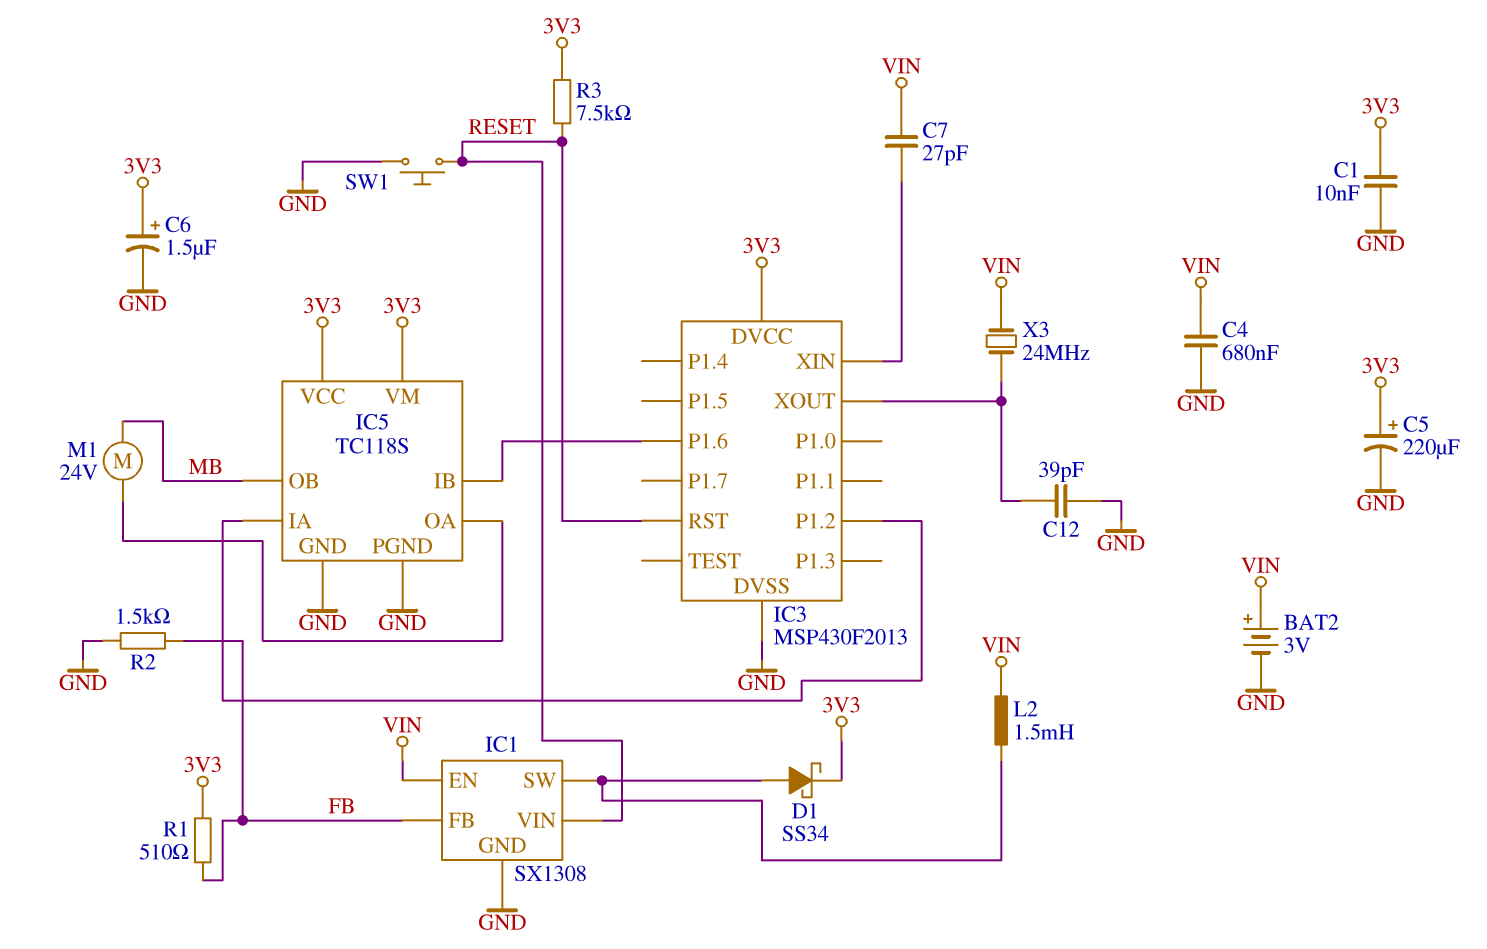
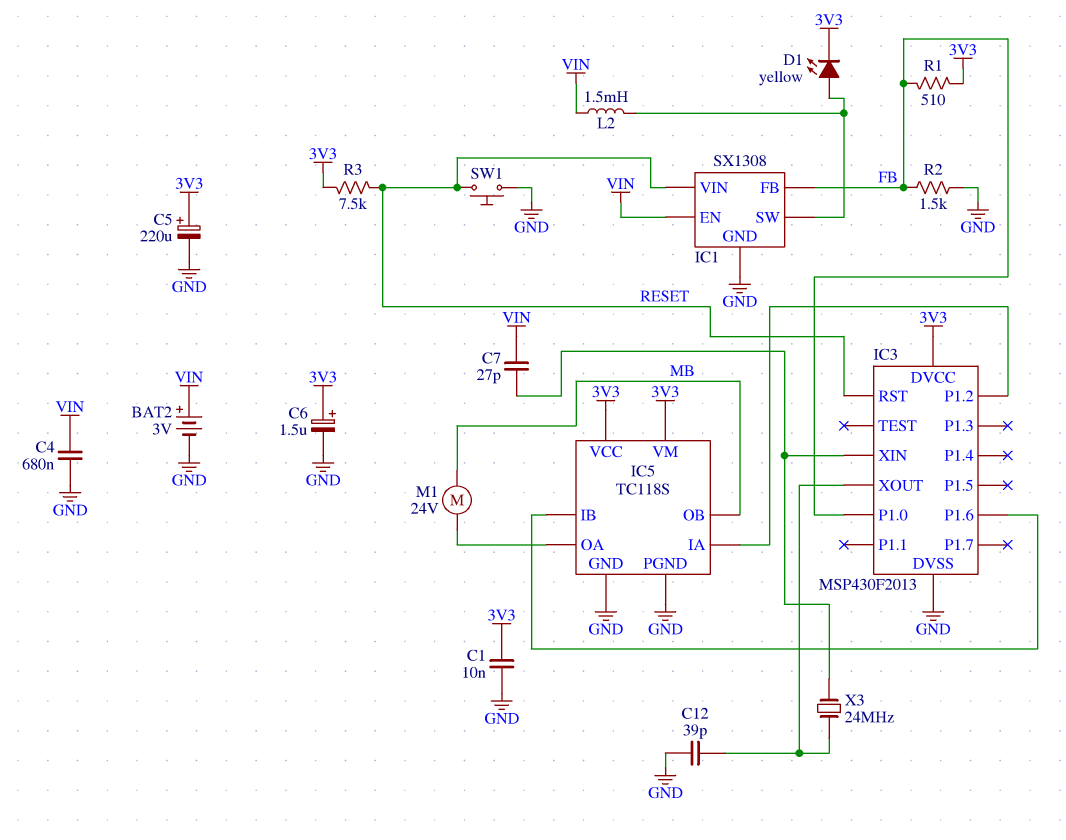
D1: schottky SS34 (A IC1/SW, K 3V3) -> LED yellow (A IC1/SW, K 3V3)
IC3 pin P1.0: none -> FB
X3: 24MHz (IC3/XOUT, VIN) -> 24MHz (IC3/XIN, IC3/XOUT)

